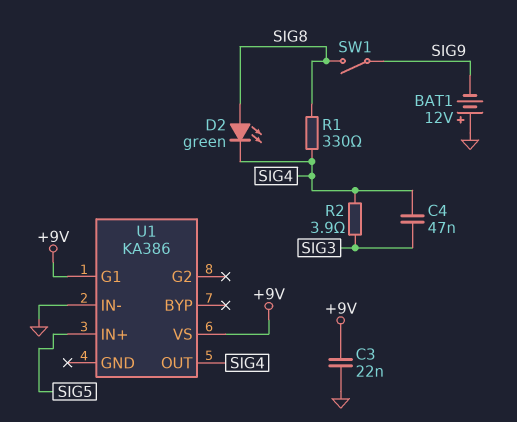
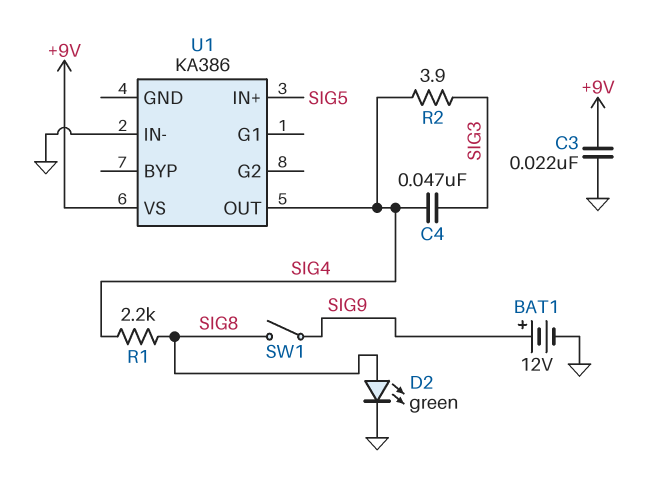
BAT1: 12V (plus GND, minus SIG9) -> 12V (plus SIG9, minus GND)
D2: LED green (A SIG8, K SIG4) -> LED green (A SIG8, K GND)
R1: 330 (SIG4, SIG8) -> 2.2k (SIG4, SIG8)
U1 pin G1: +9V -> none

